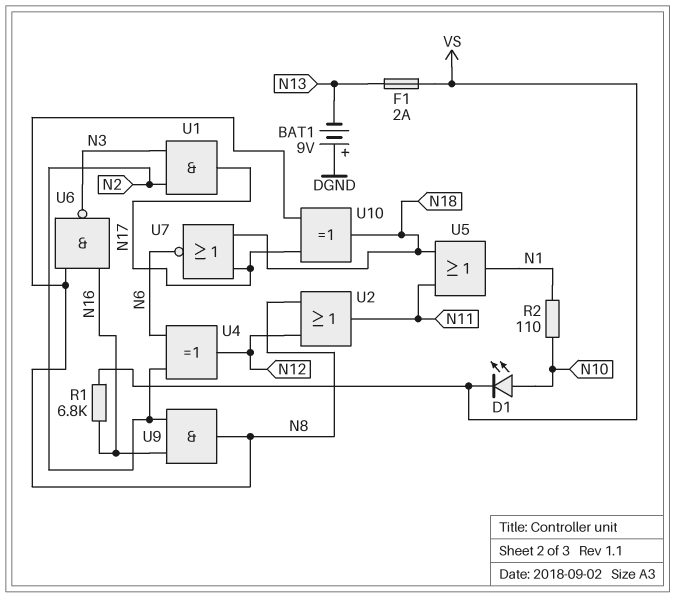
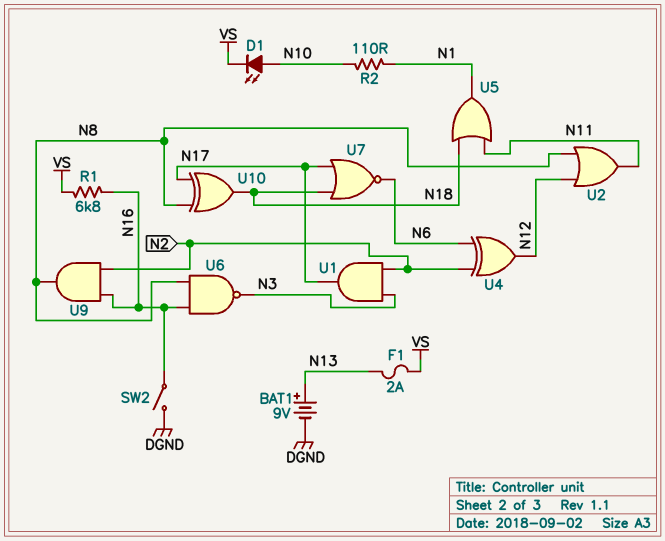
BAT1: 9V (plus DGND, minus N13) -> 9V (plus N13, minus DGND)
SW2: none -> switch (DGND, N16)

